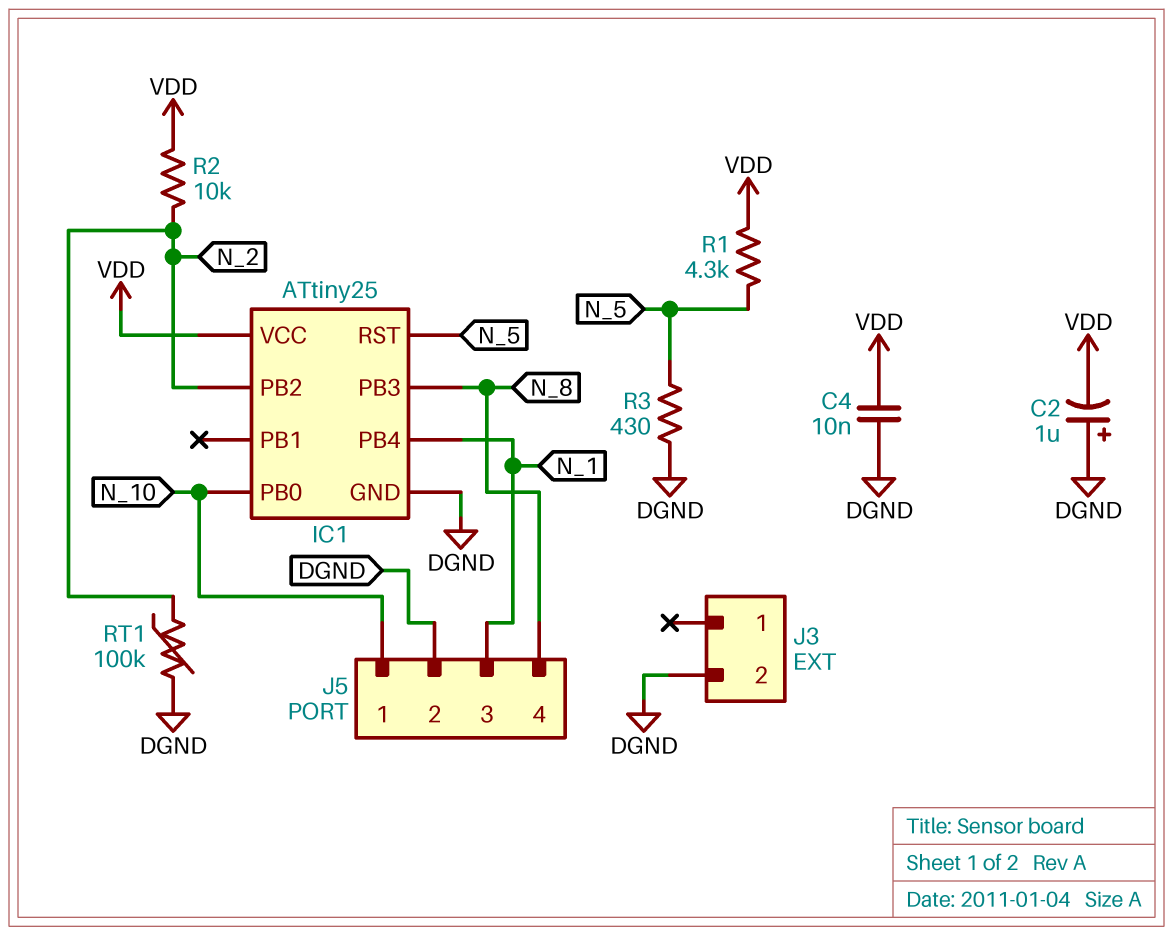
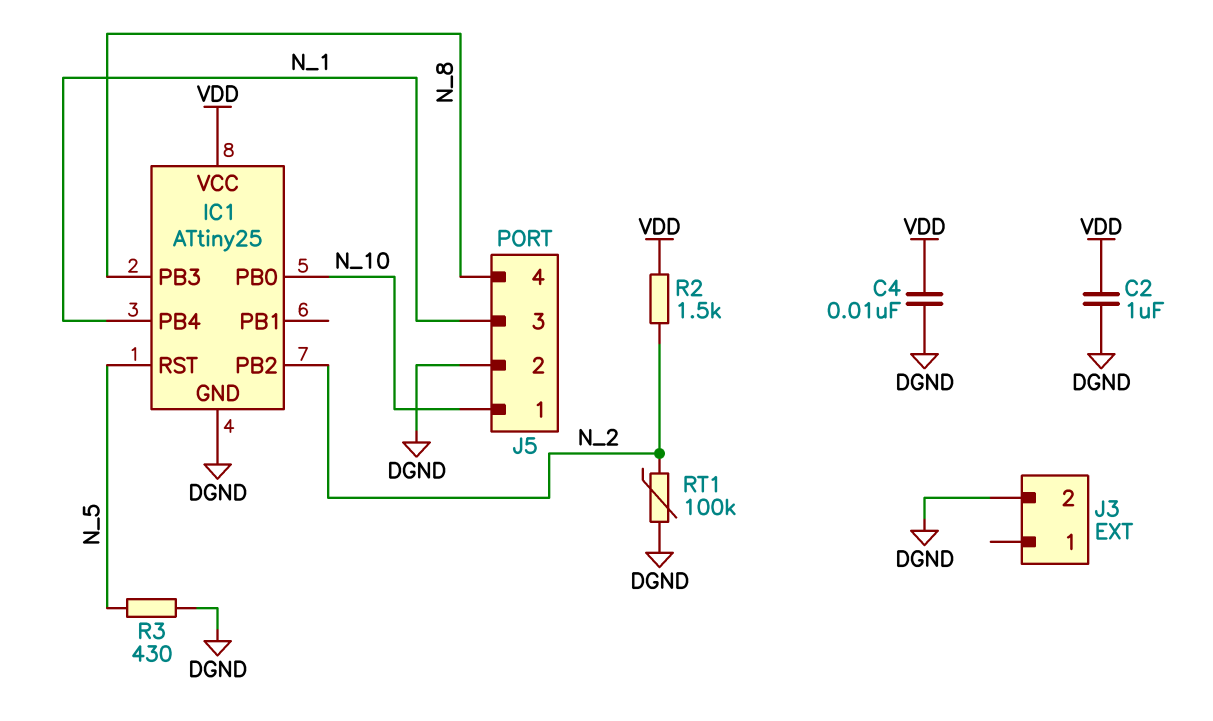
C2: 1uF (plus DGND, minus VDD) -> 1uF (DGND, VDD)
R1: 4.3k (N_5, VDD) -> none
R2: 10k (N_2, VDD) -> 1.5k (N_2, VDD)

